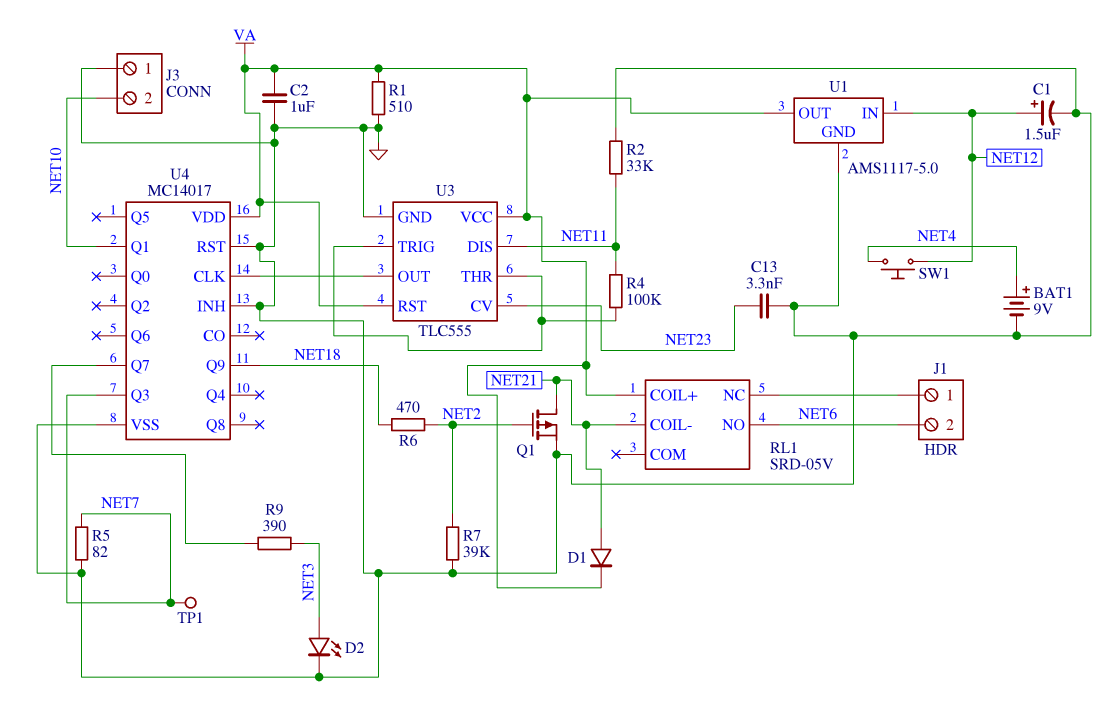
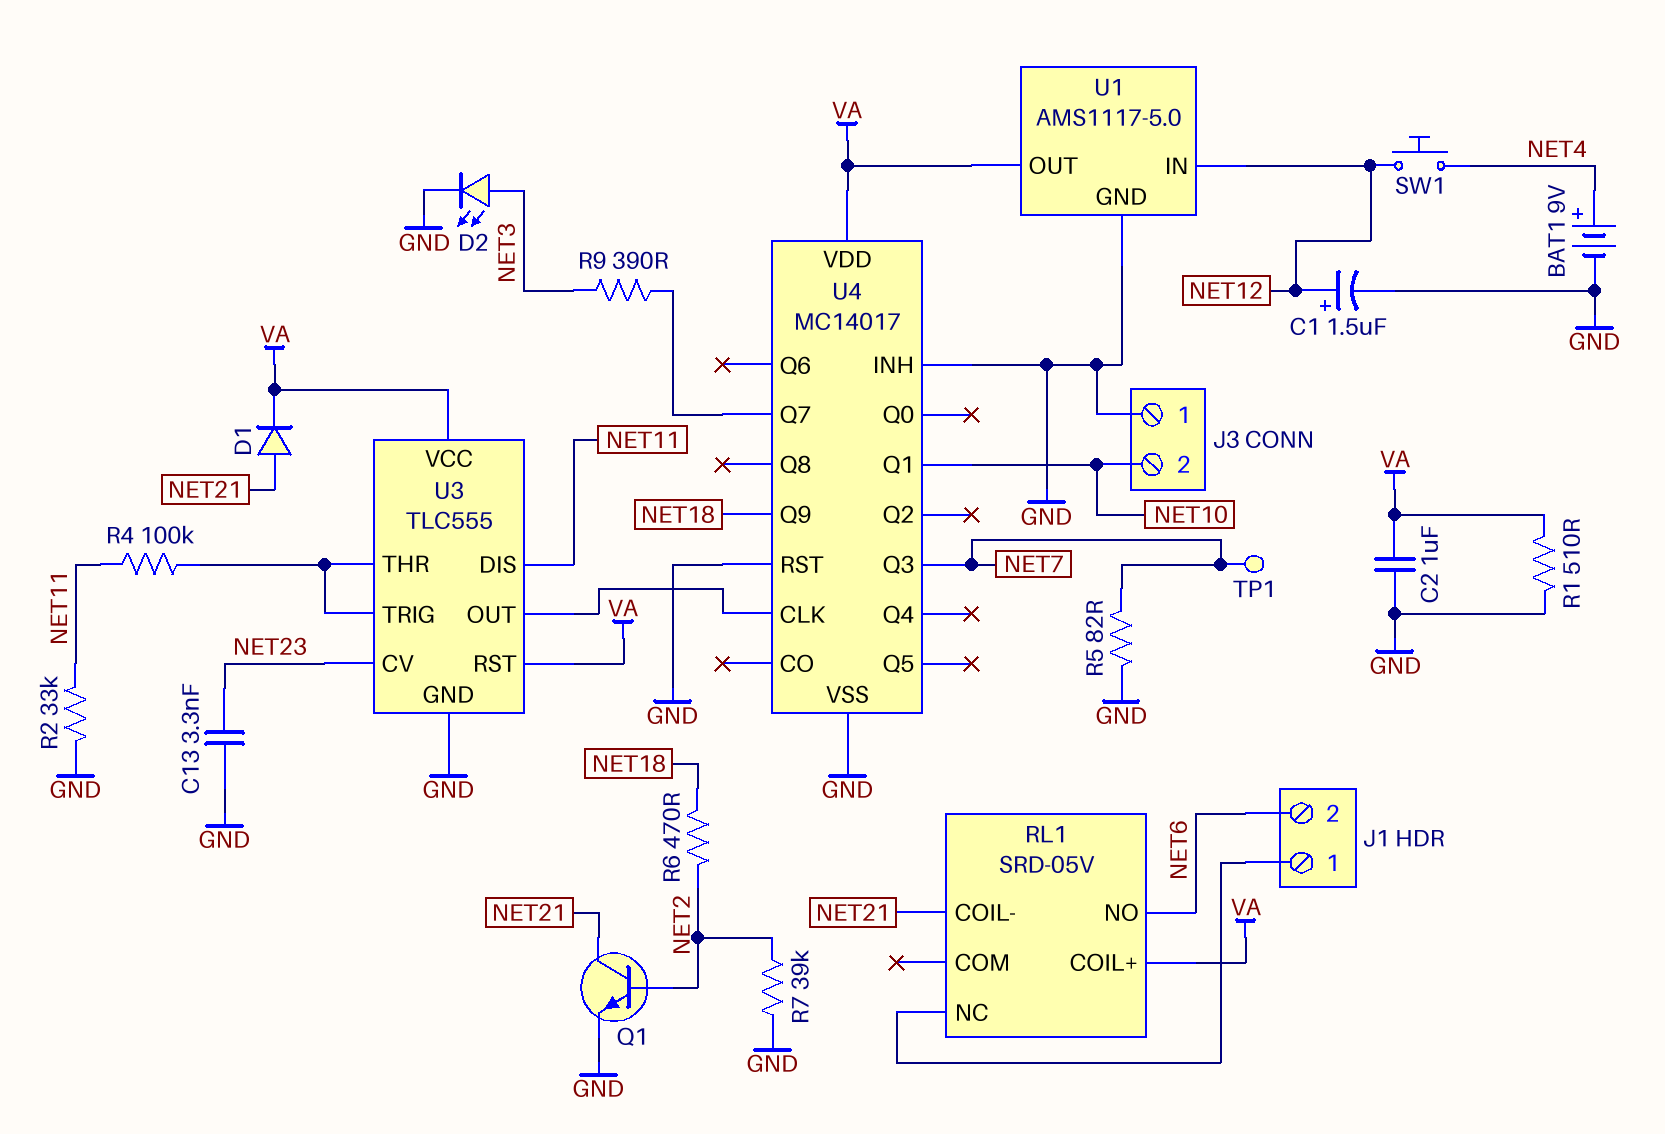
Q1: PMOS (G NET2, D NET21, S GND) -> NPN (B NET2, C NET21, E GND)

